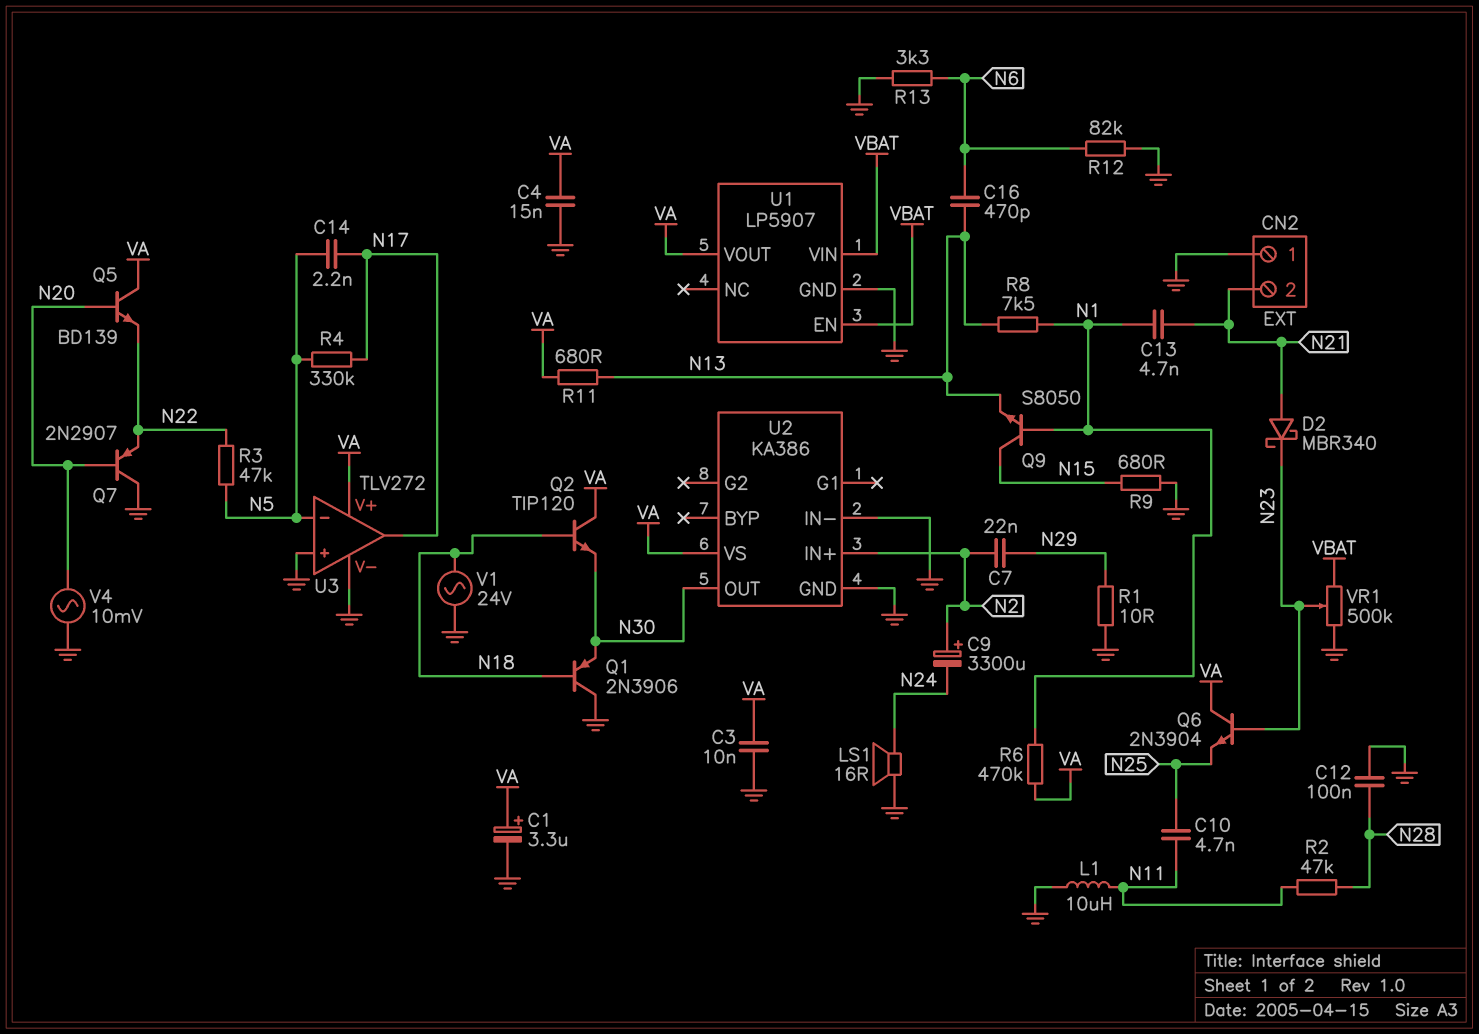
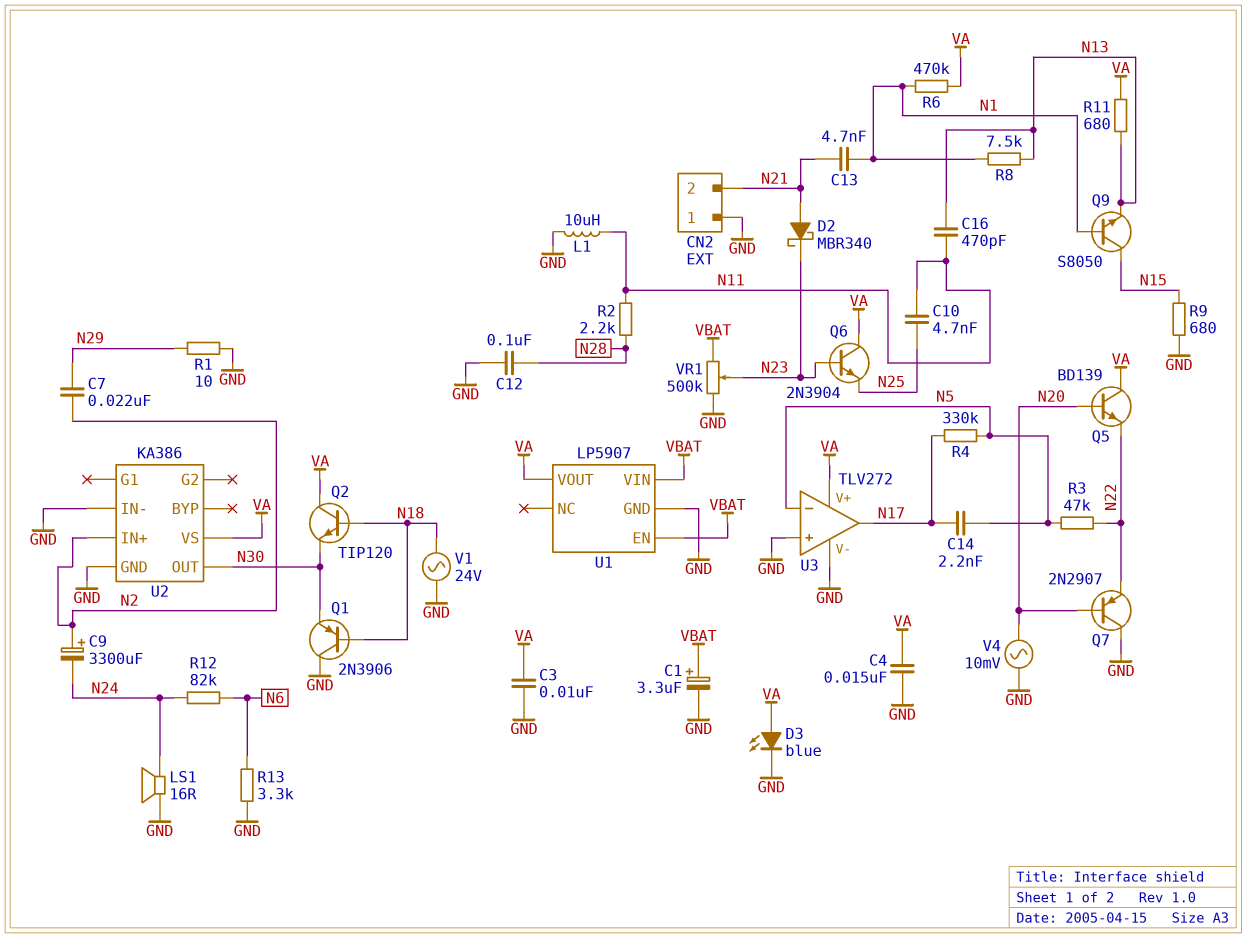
C1: 3.3uF (plus VA, minus GND) -> 3.3uF (plus VBAT, minus GND)
C16: 470pF (N6, N13) -> 470pF (N11, N13)
D3: none -> LED blue (A VA, K GND)
R2: 47k (N11, N28) -> 2.2k (N11, N28)
R12: 82k (GND, N6) -> 82k (N6, N24)

